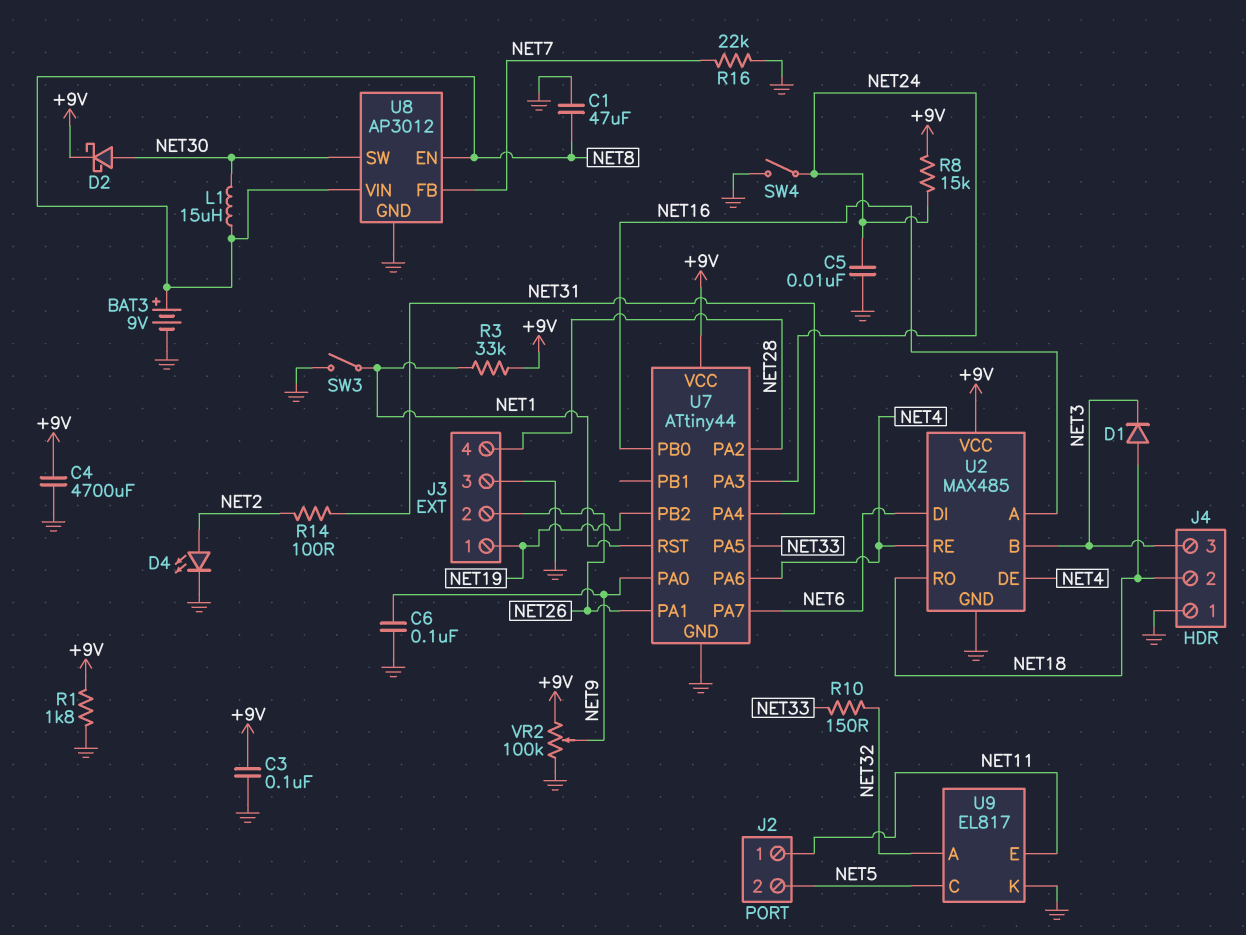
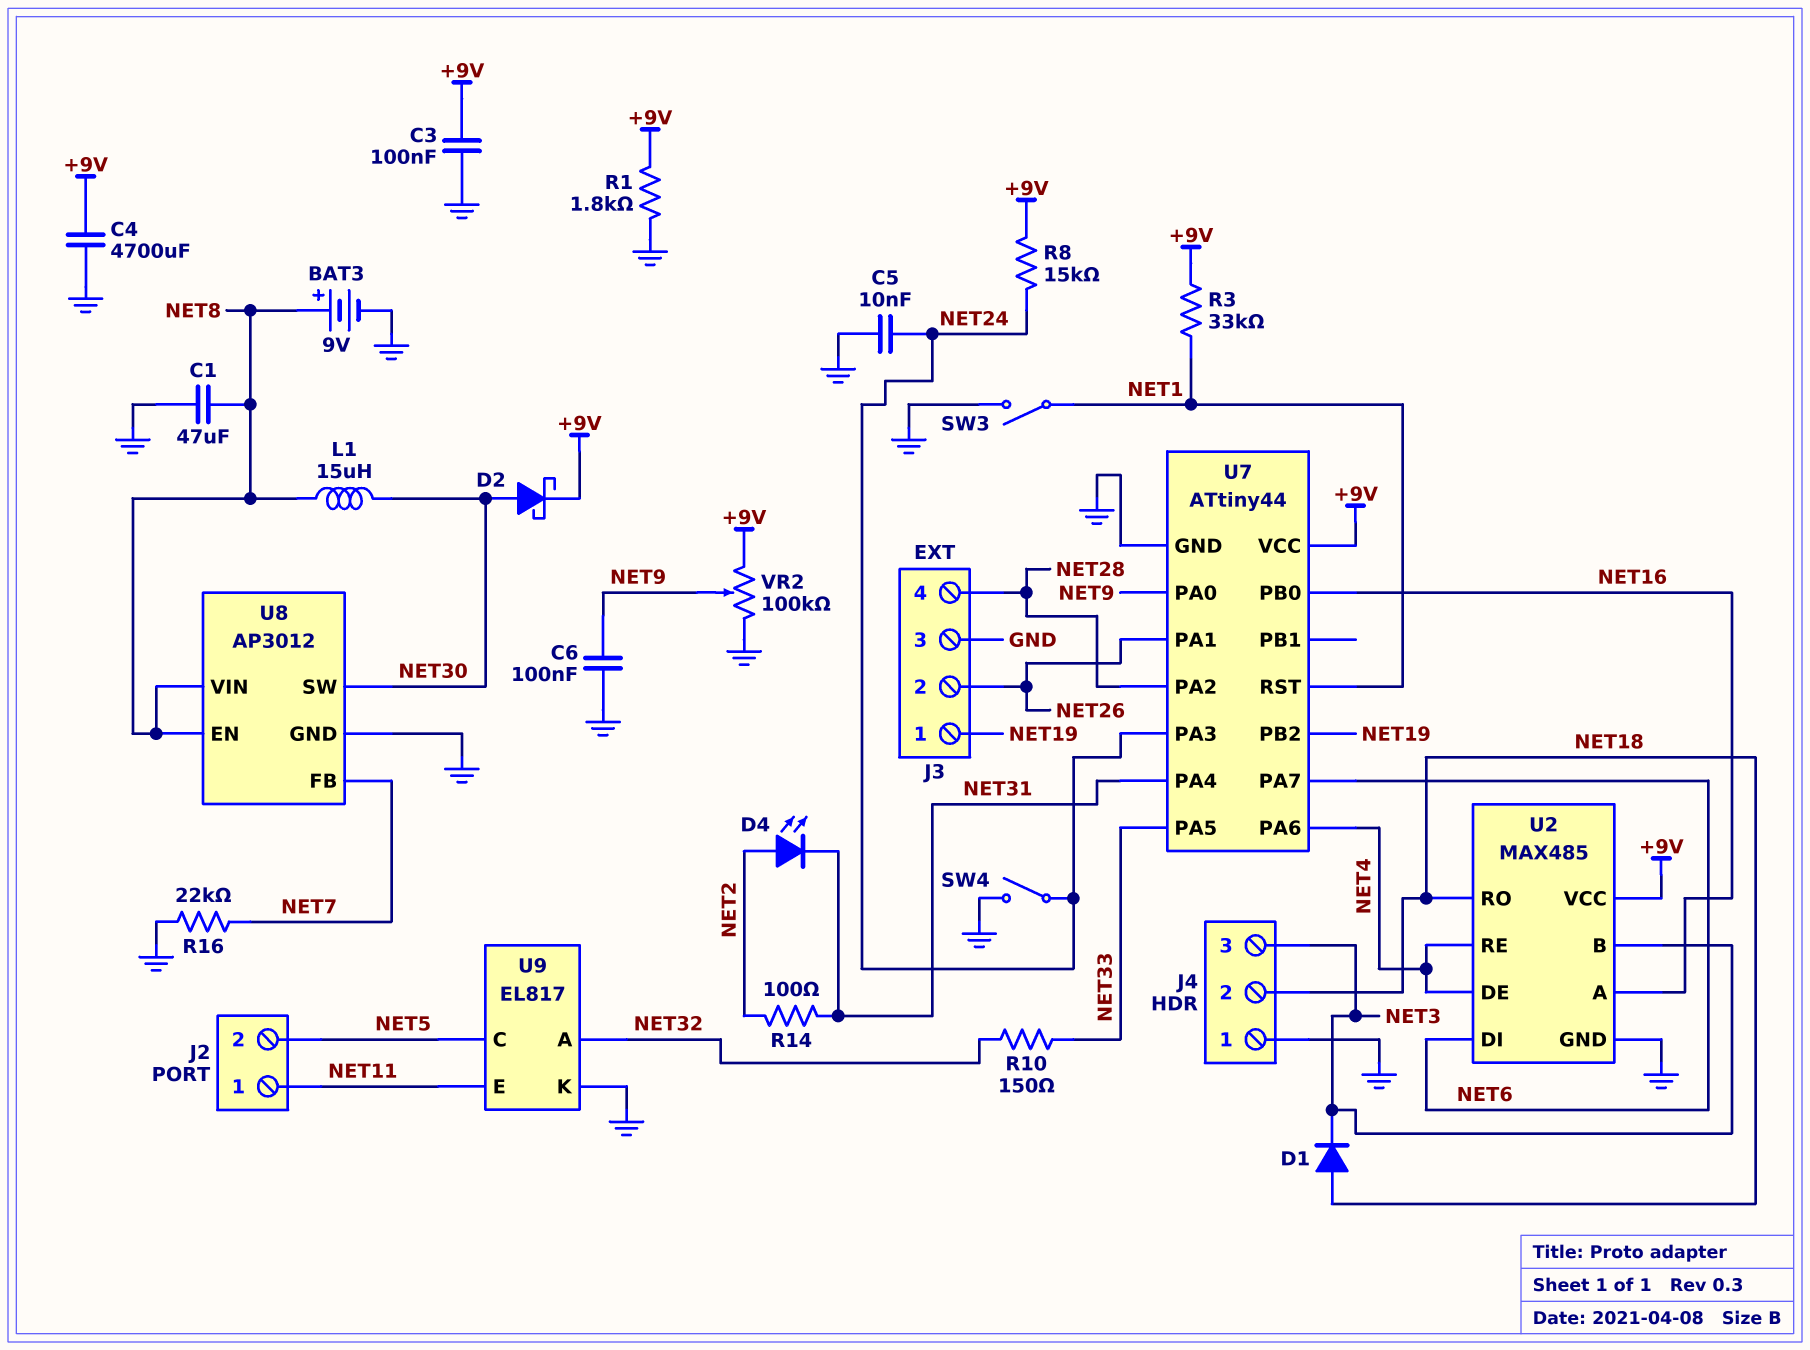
D4: LED (A NET2, K GND) -> LED (A NET2, K NET31)

